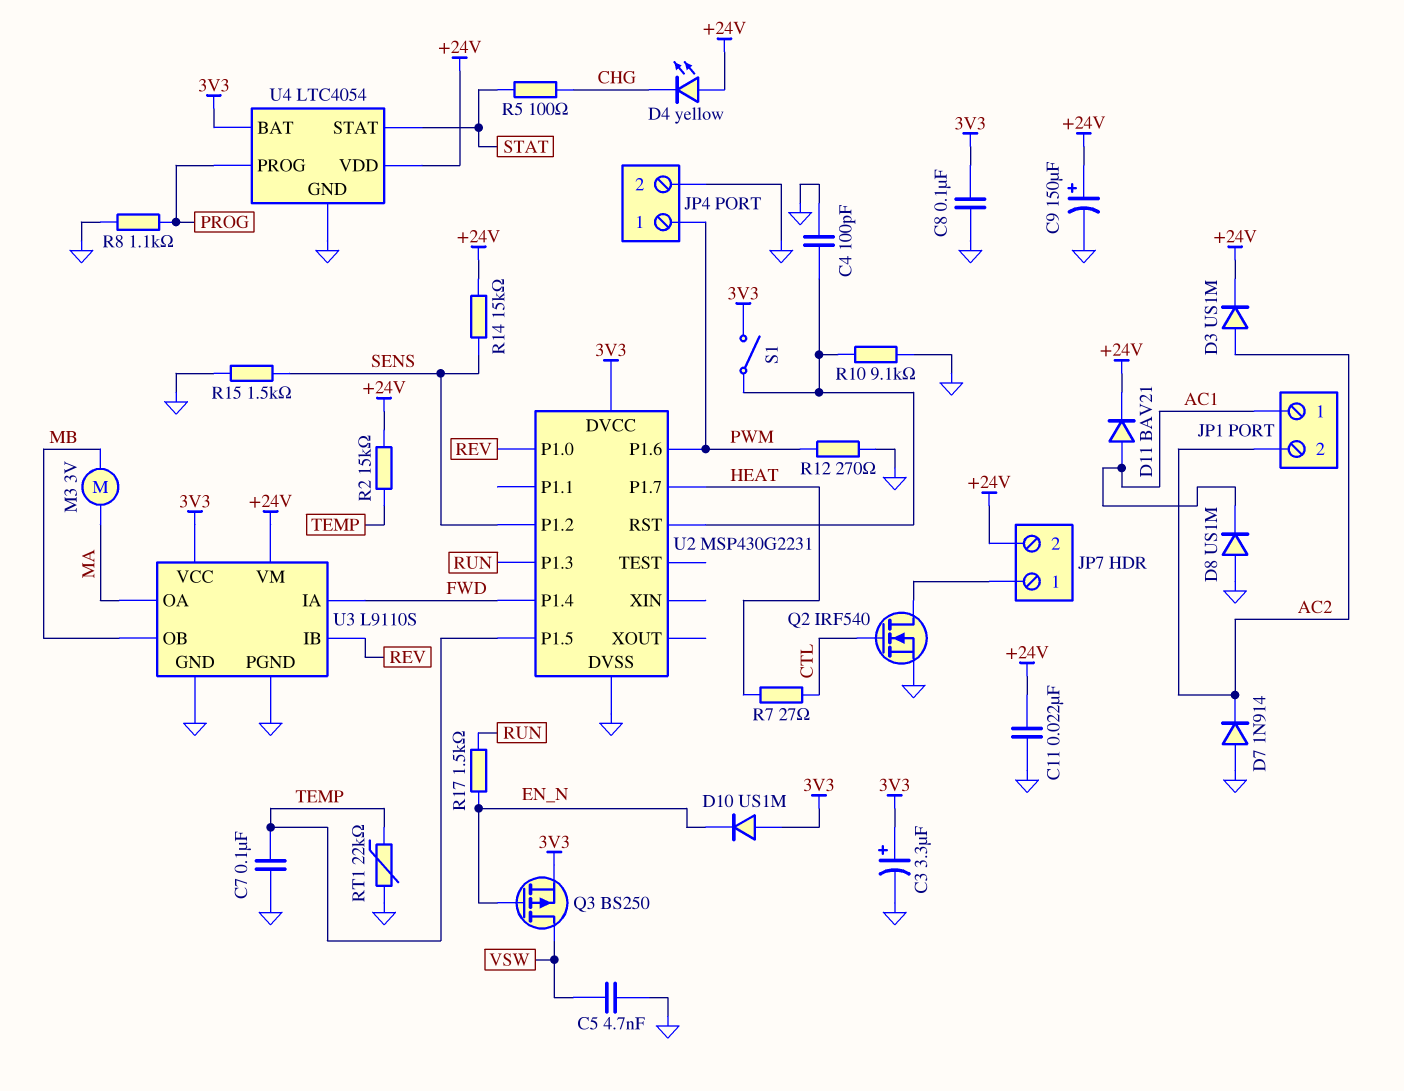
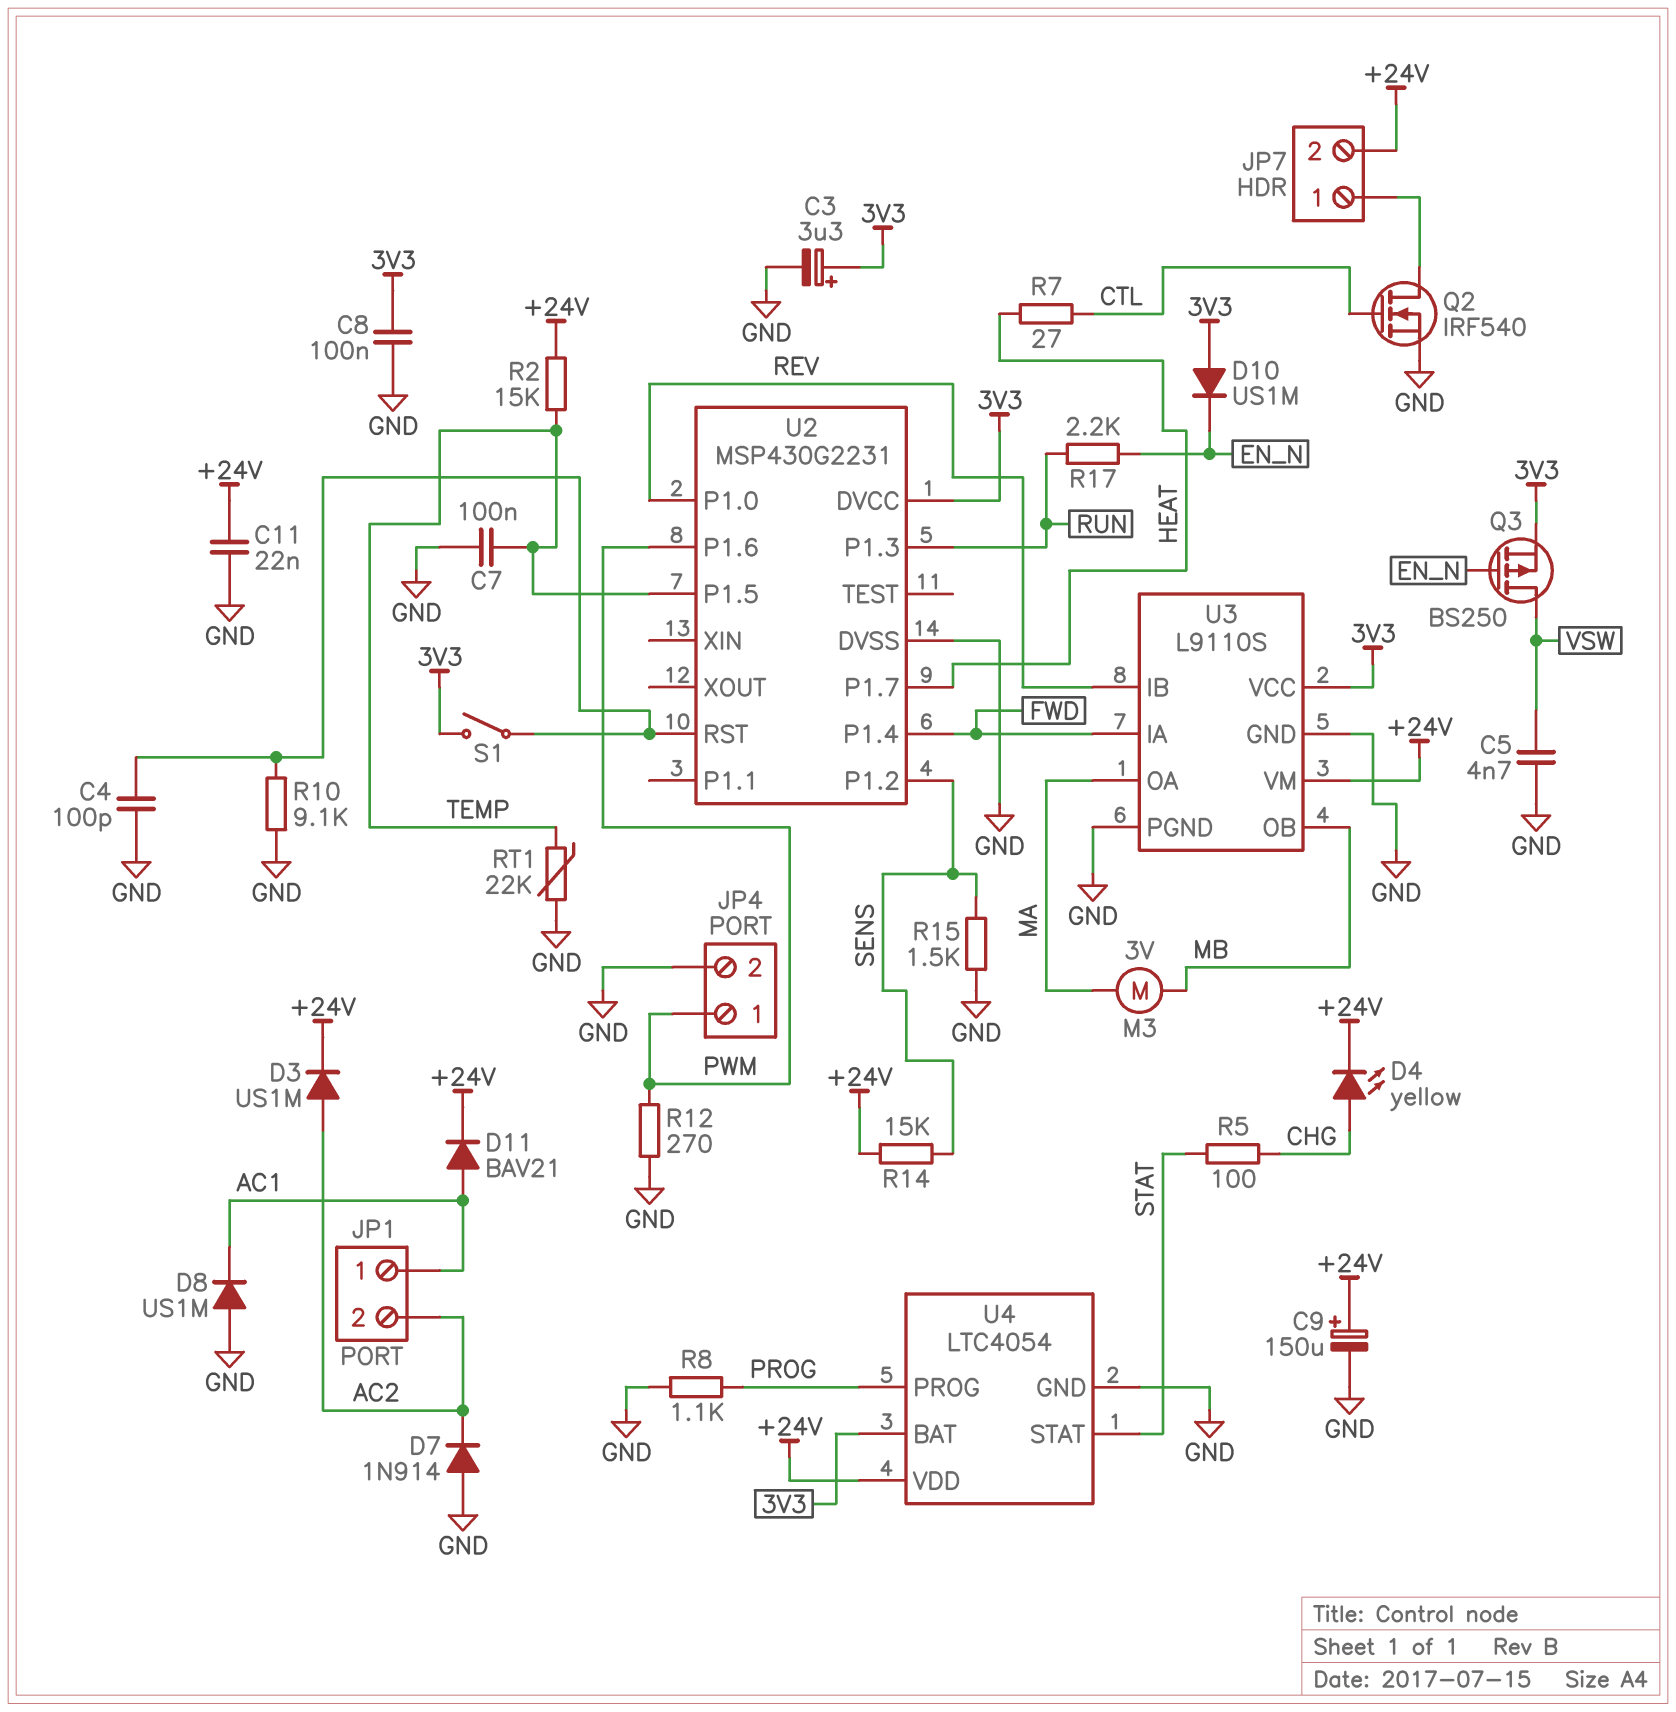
D4: LED yellow (A +24V, K CHG) -> LED yellow (A CHG, K +24V)
R17: 1.5k (EN_N, RUN) -> 2.2k (EN_N, RUN)

